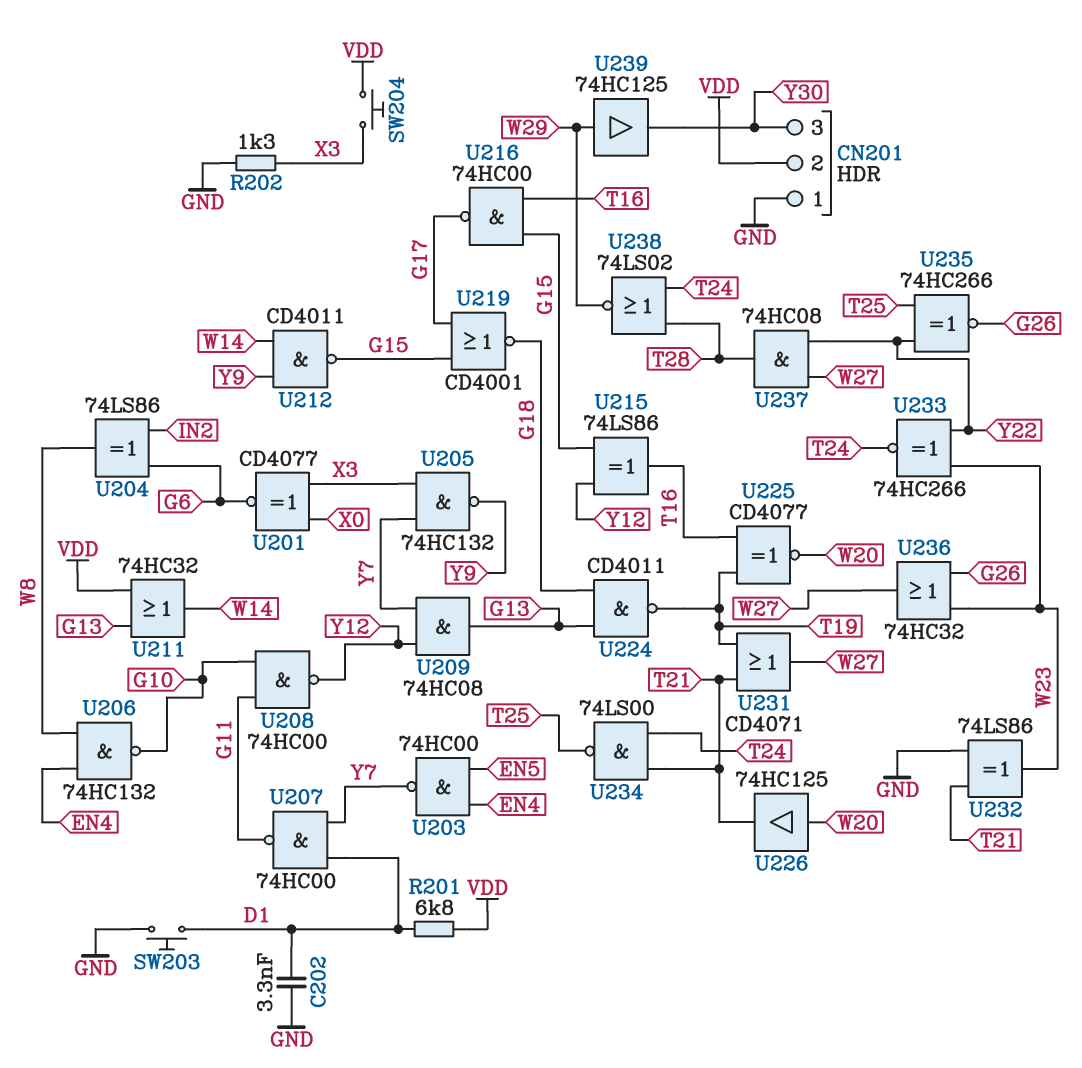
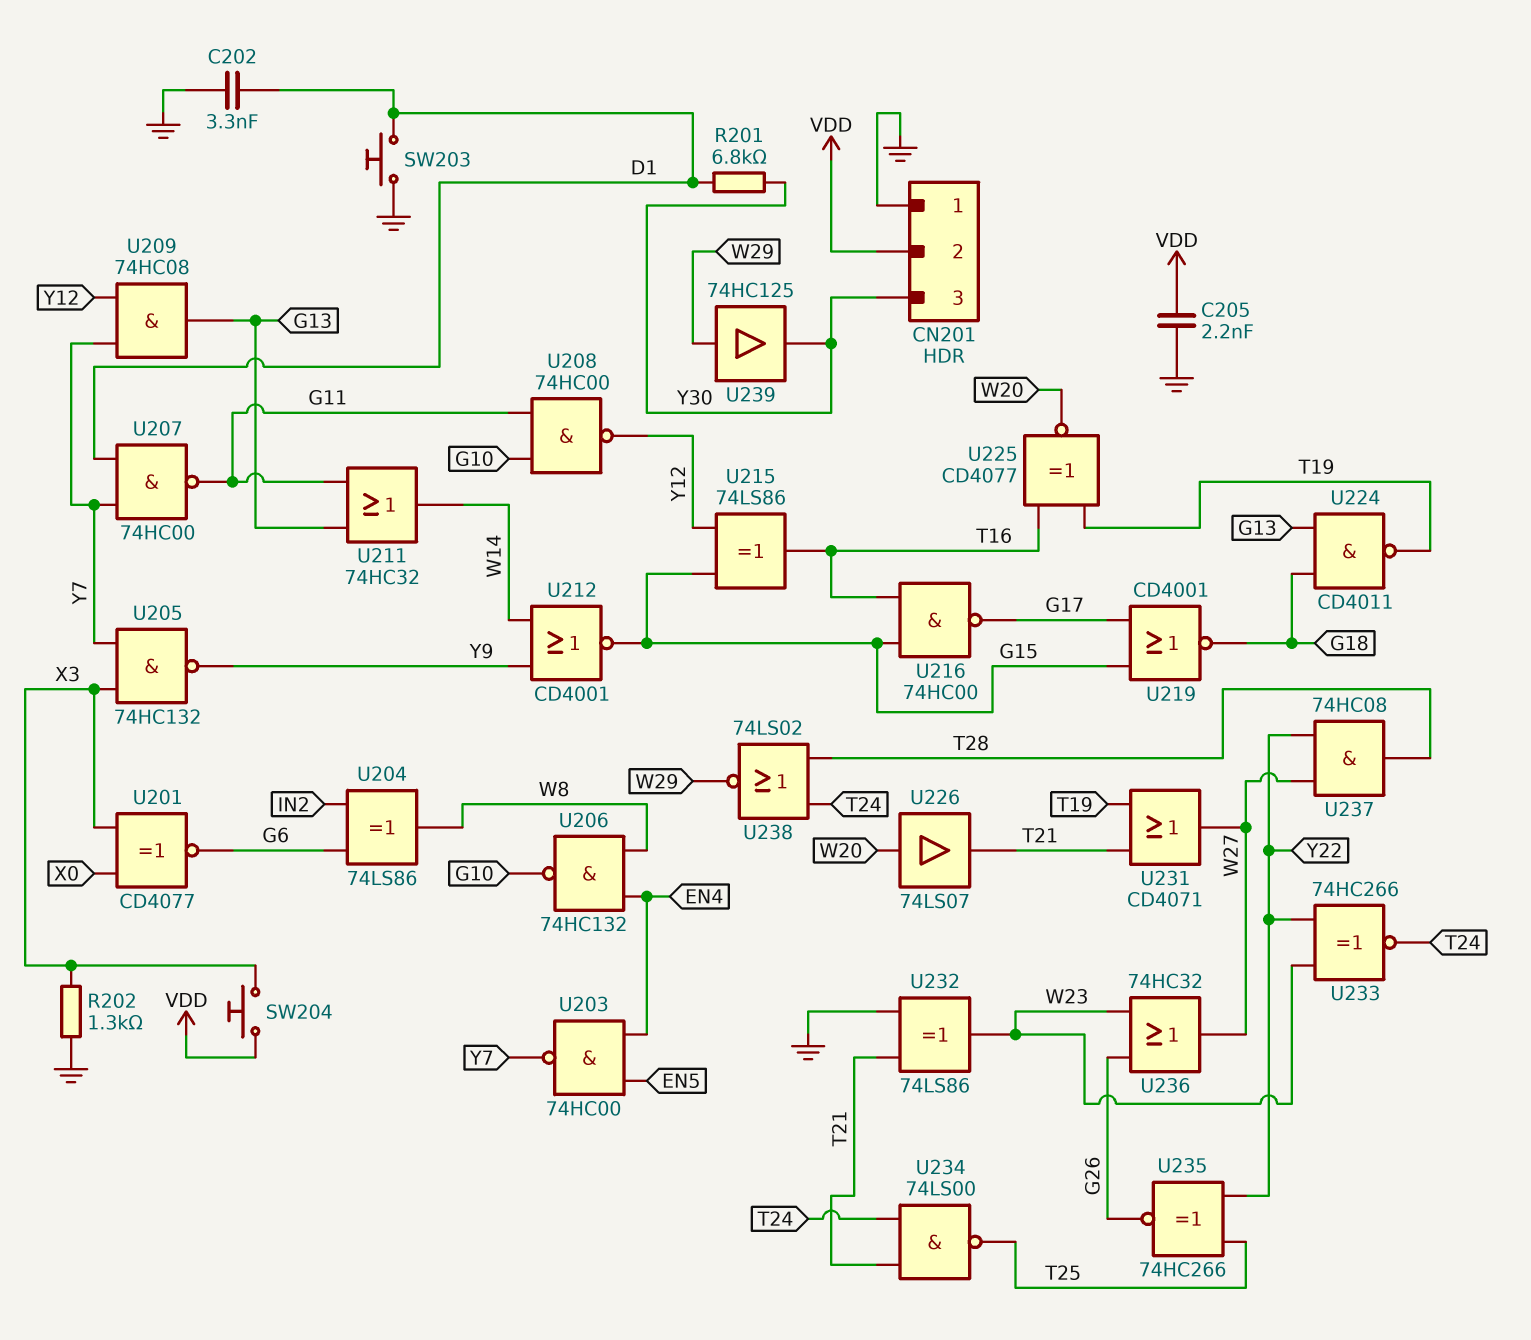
C205: none -> 2.2nF (GND, VDD)
R201: 6.8k (D1, VDD) -> 6.8k (D1, Y30)
U211: OR 74HC32 (in G13, in VDD, out W14) -> OR 74HC32 (in G11, in G13, out W14)
U212: NAND CD4011 (in W14, in Y9, out G15) -> NOR CD4001 (in W14, in Y9, out G15)
U226: buffer 74HC125 (in W20, out T21) -> buffer 74LS07 (in W20, out T21)

